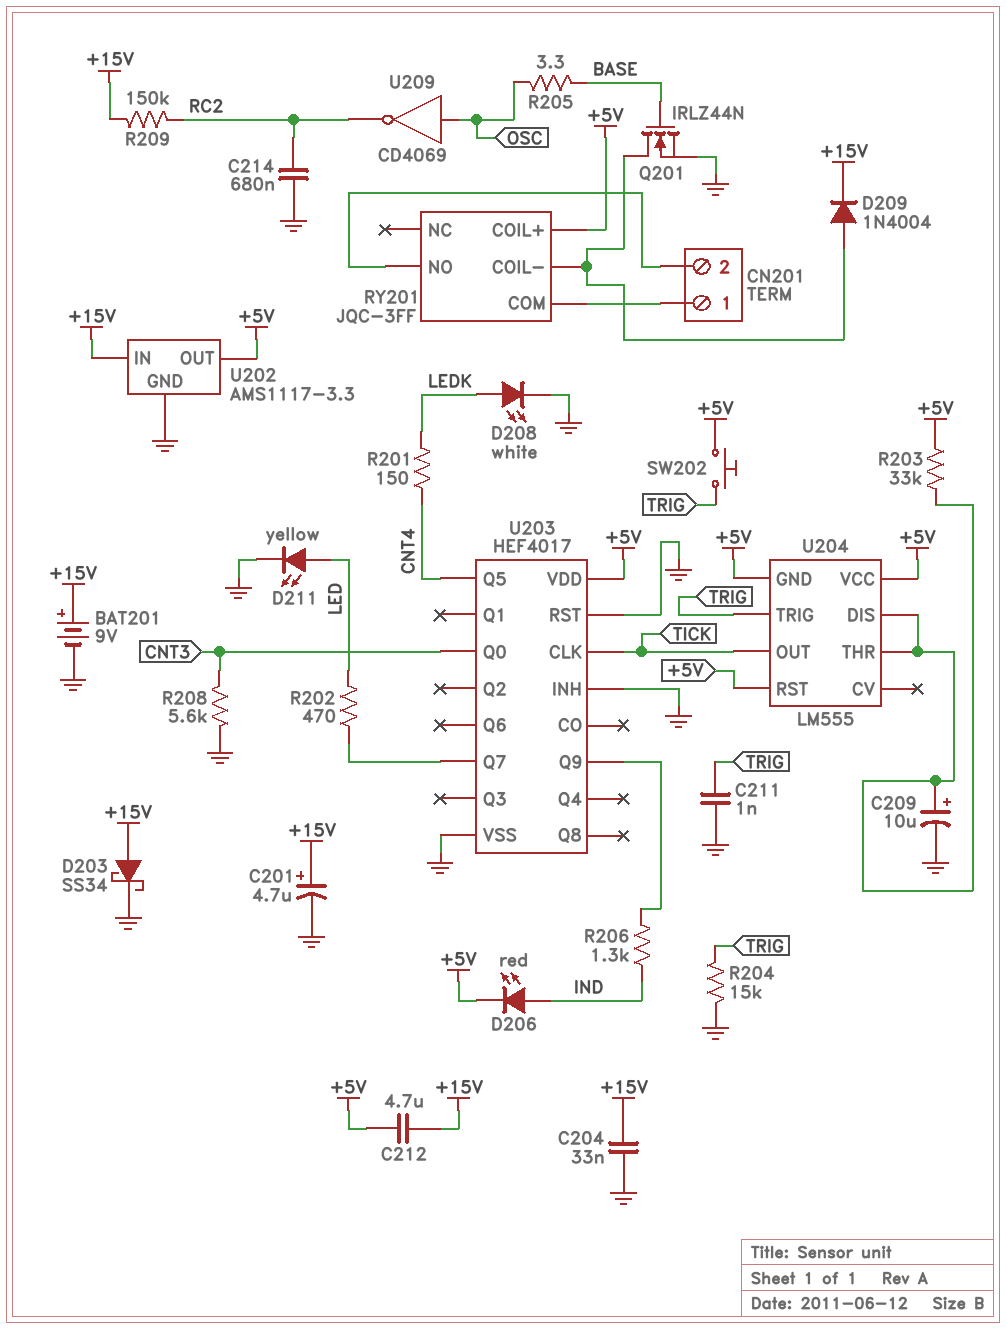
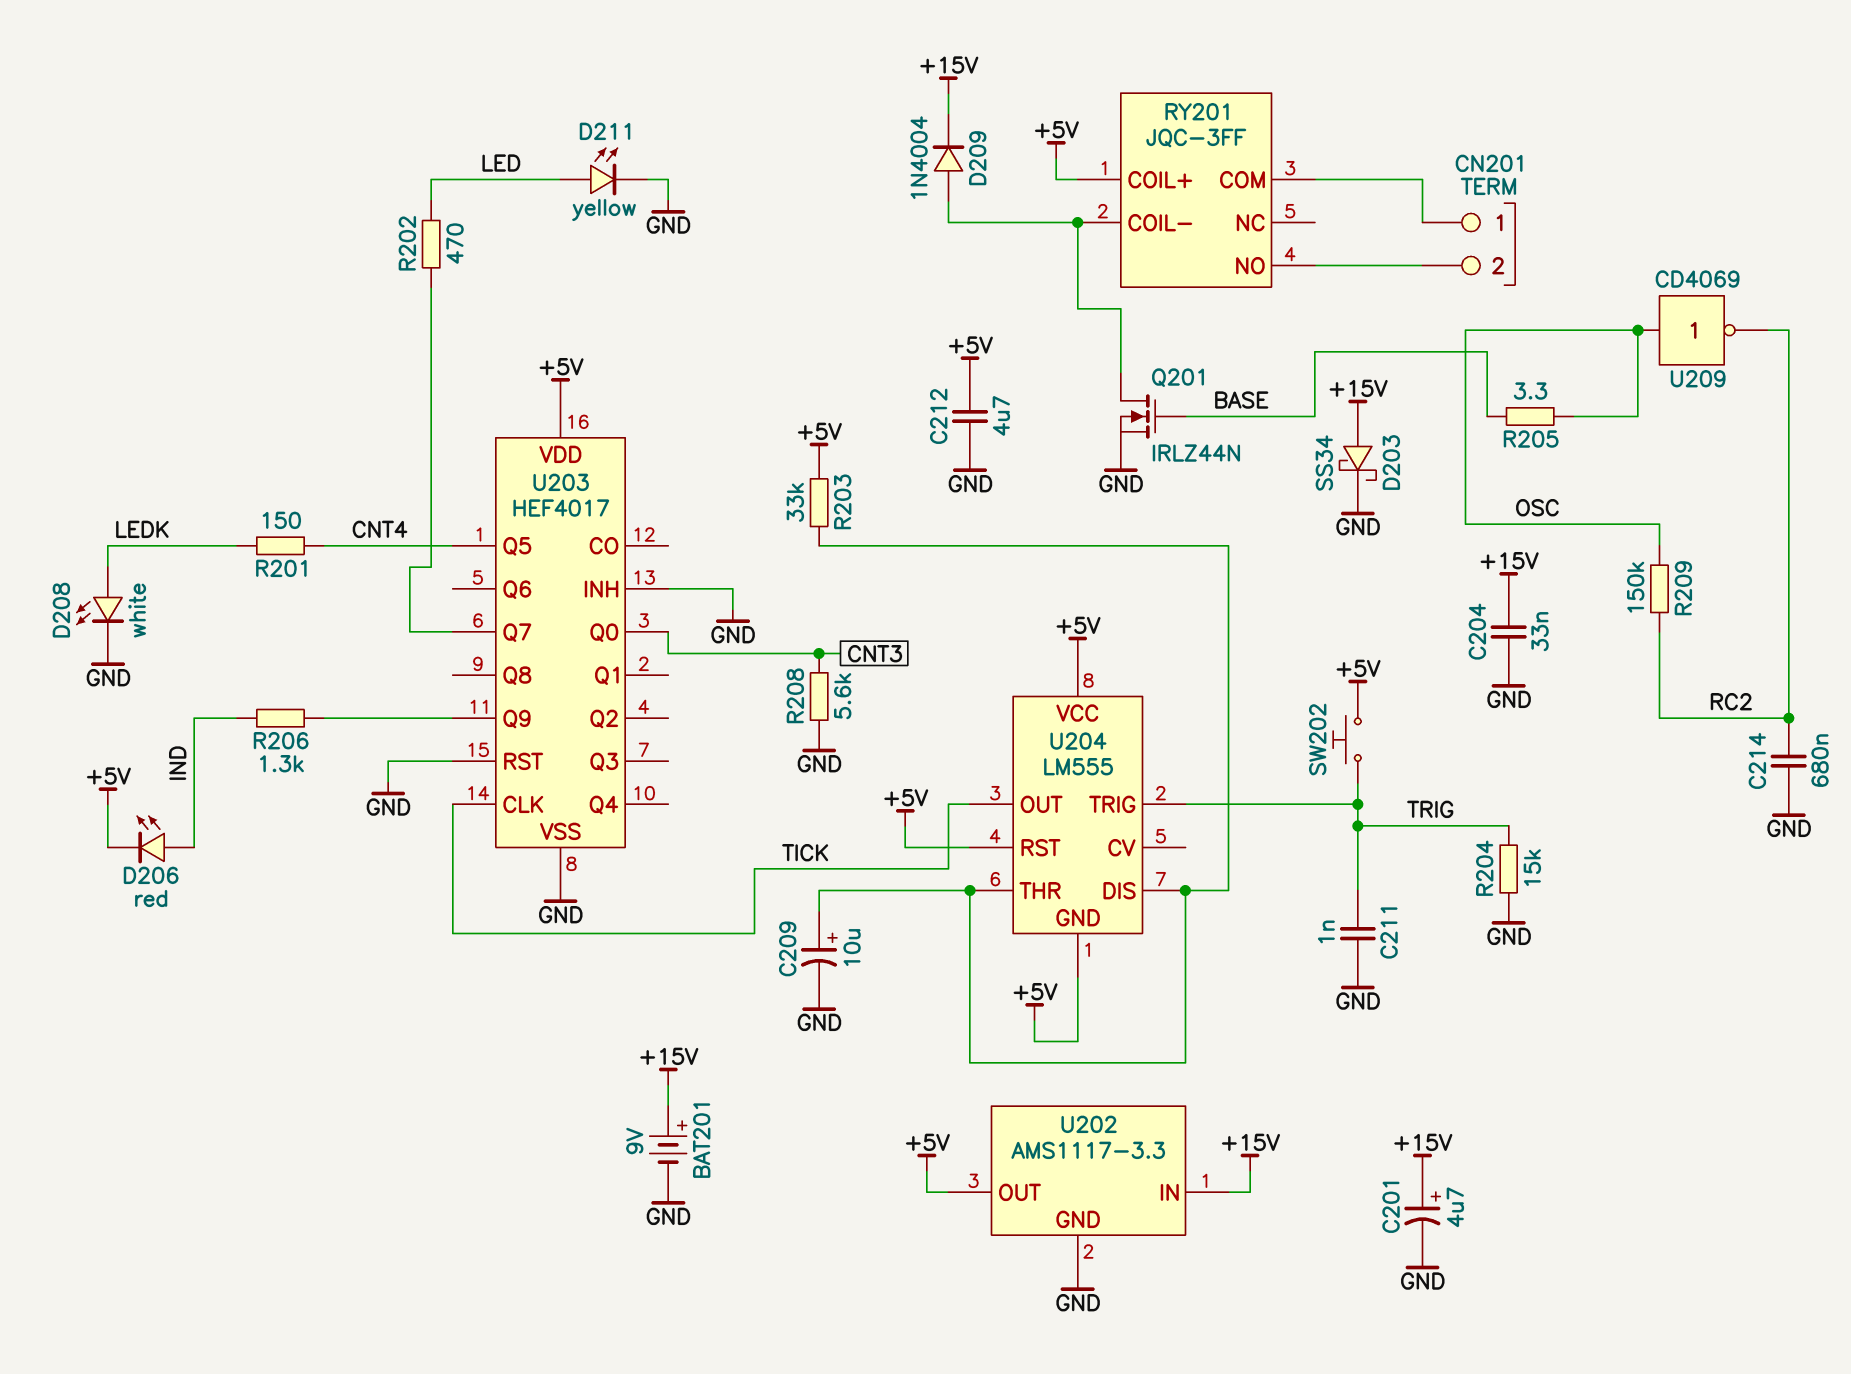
C212: 4.7uF (+5V, +15V) -> 4.7uF (+5V, GND)
R209: 150k (+15V, RC2) -> 150k (OSC, RC2)

